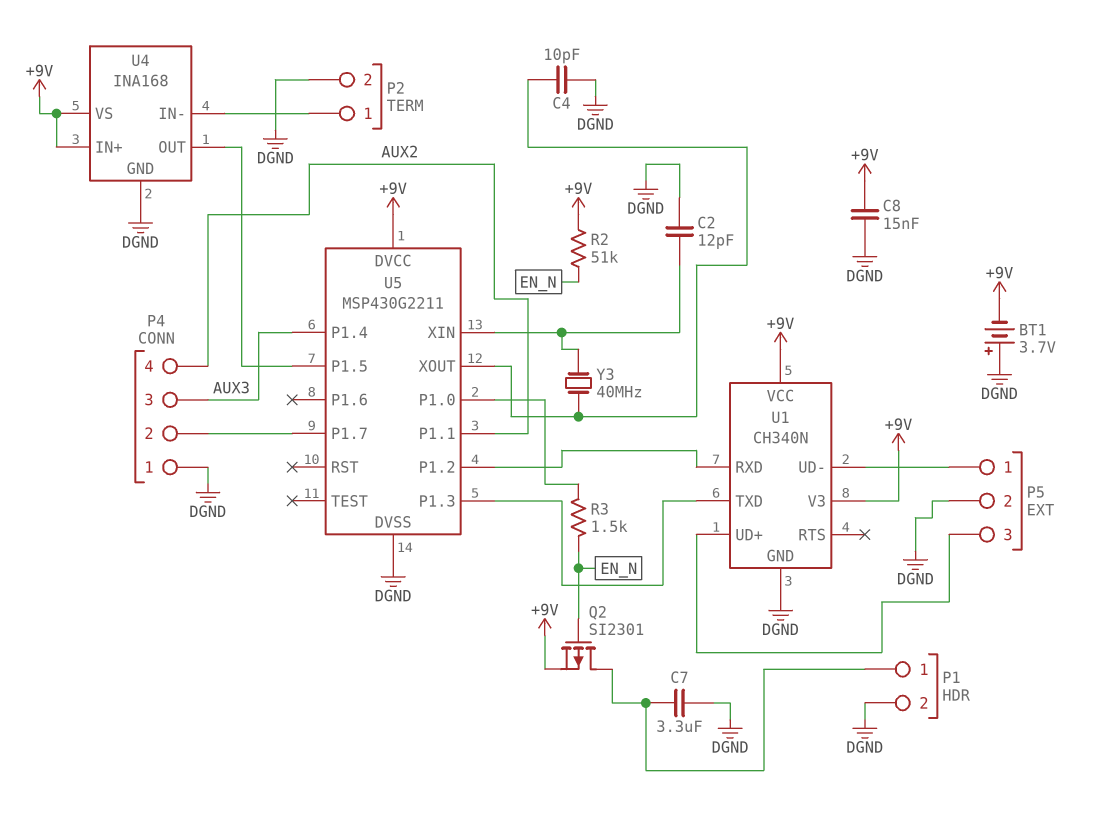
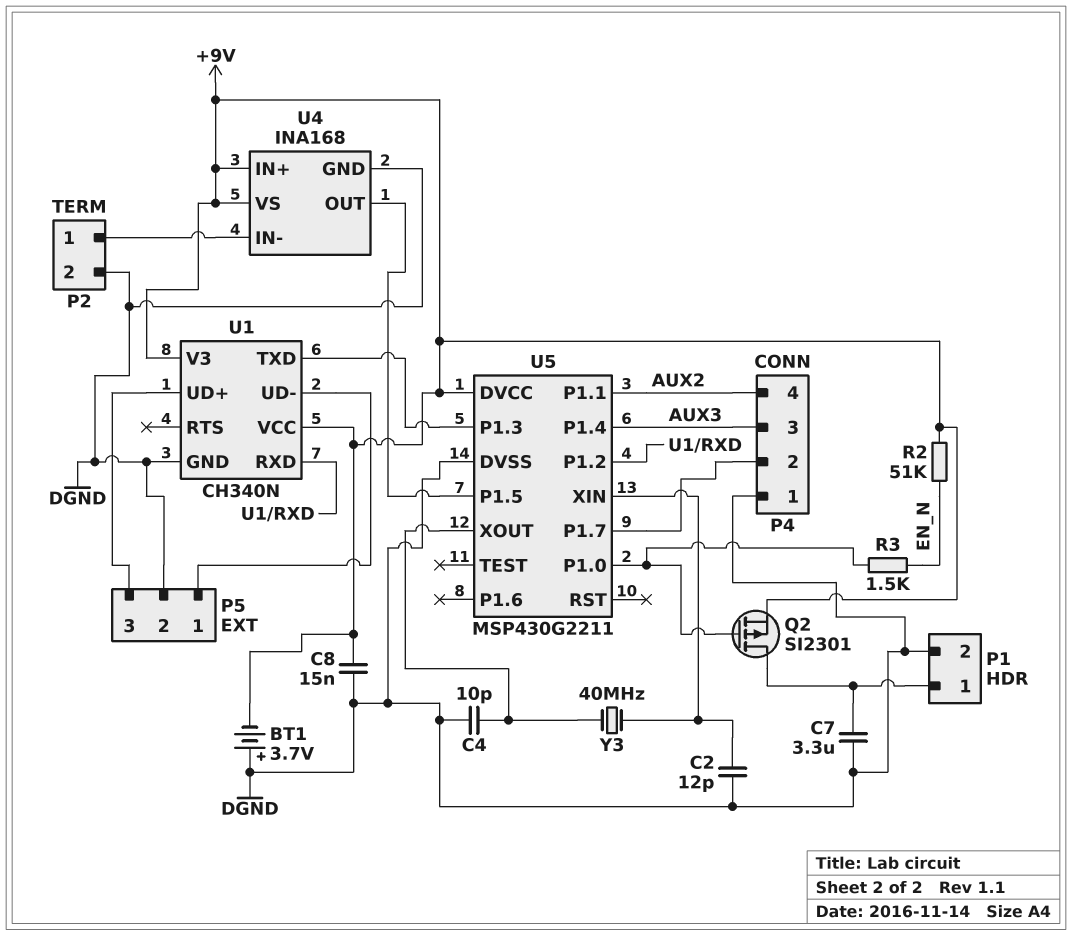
Q2: PMOS SI2301 (G EN_N, D P1/1, S +9V) -> PMOS SI2301 (G U5/P1.0, D P1/1, S +9V)

